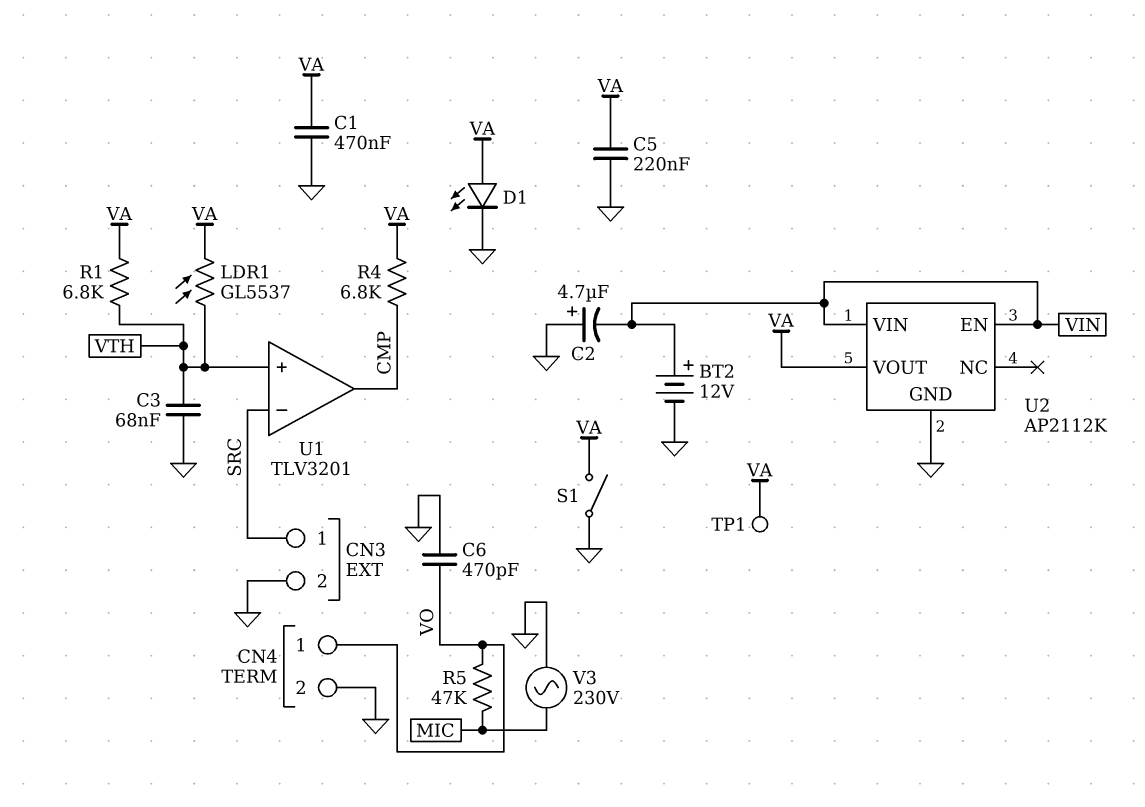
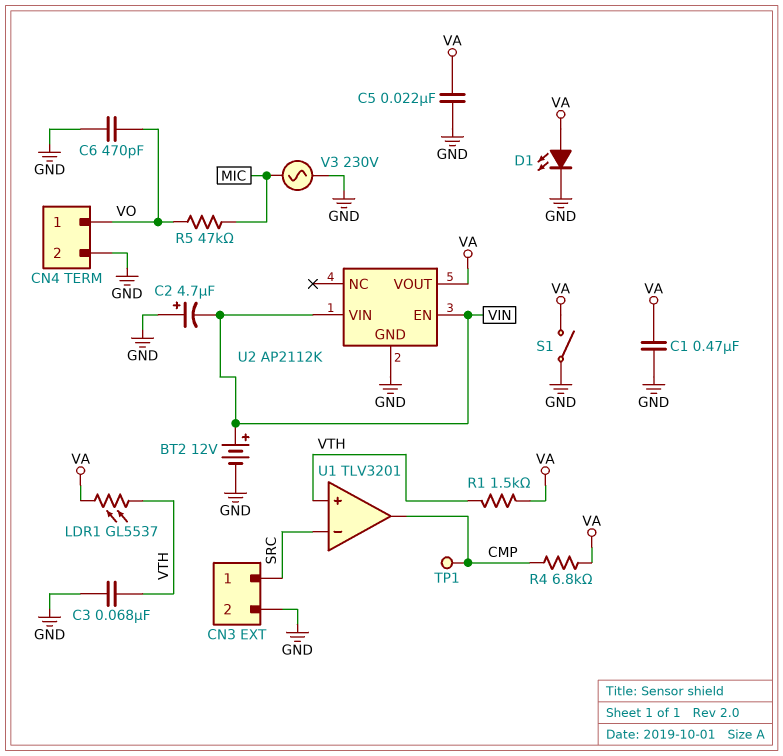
C5: 220nF (GND, VA) -> 22nF (GND, VA)
R1: 6.8k (VA, VTH) -> 1.5k (VA, VTH)
TP1: test point (VA) -> test point (CMP)

